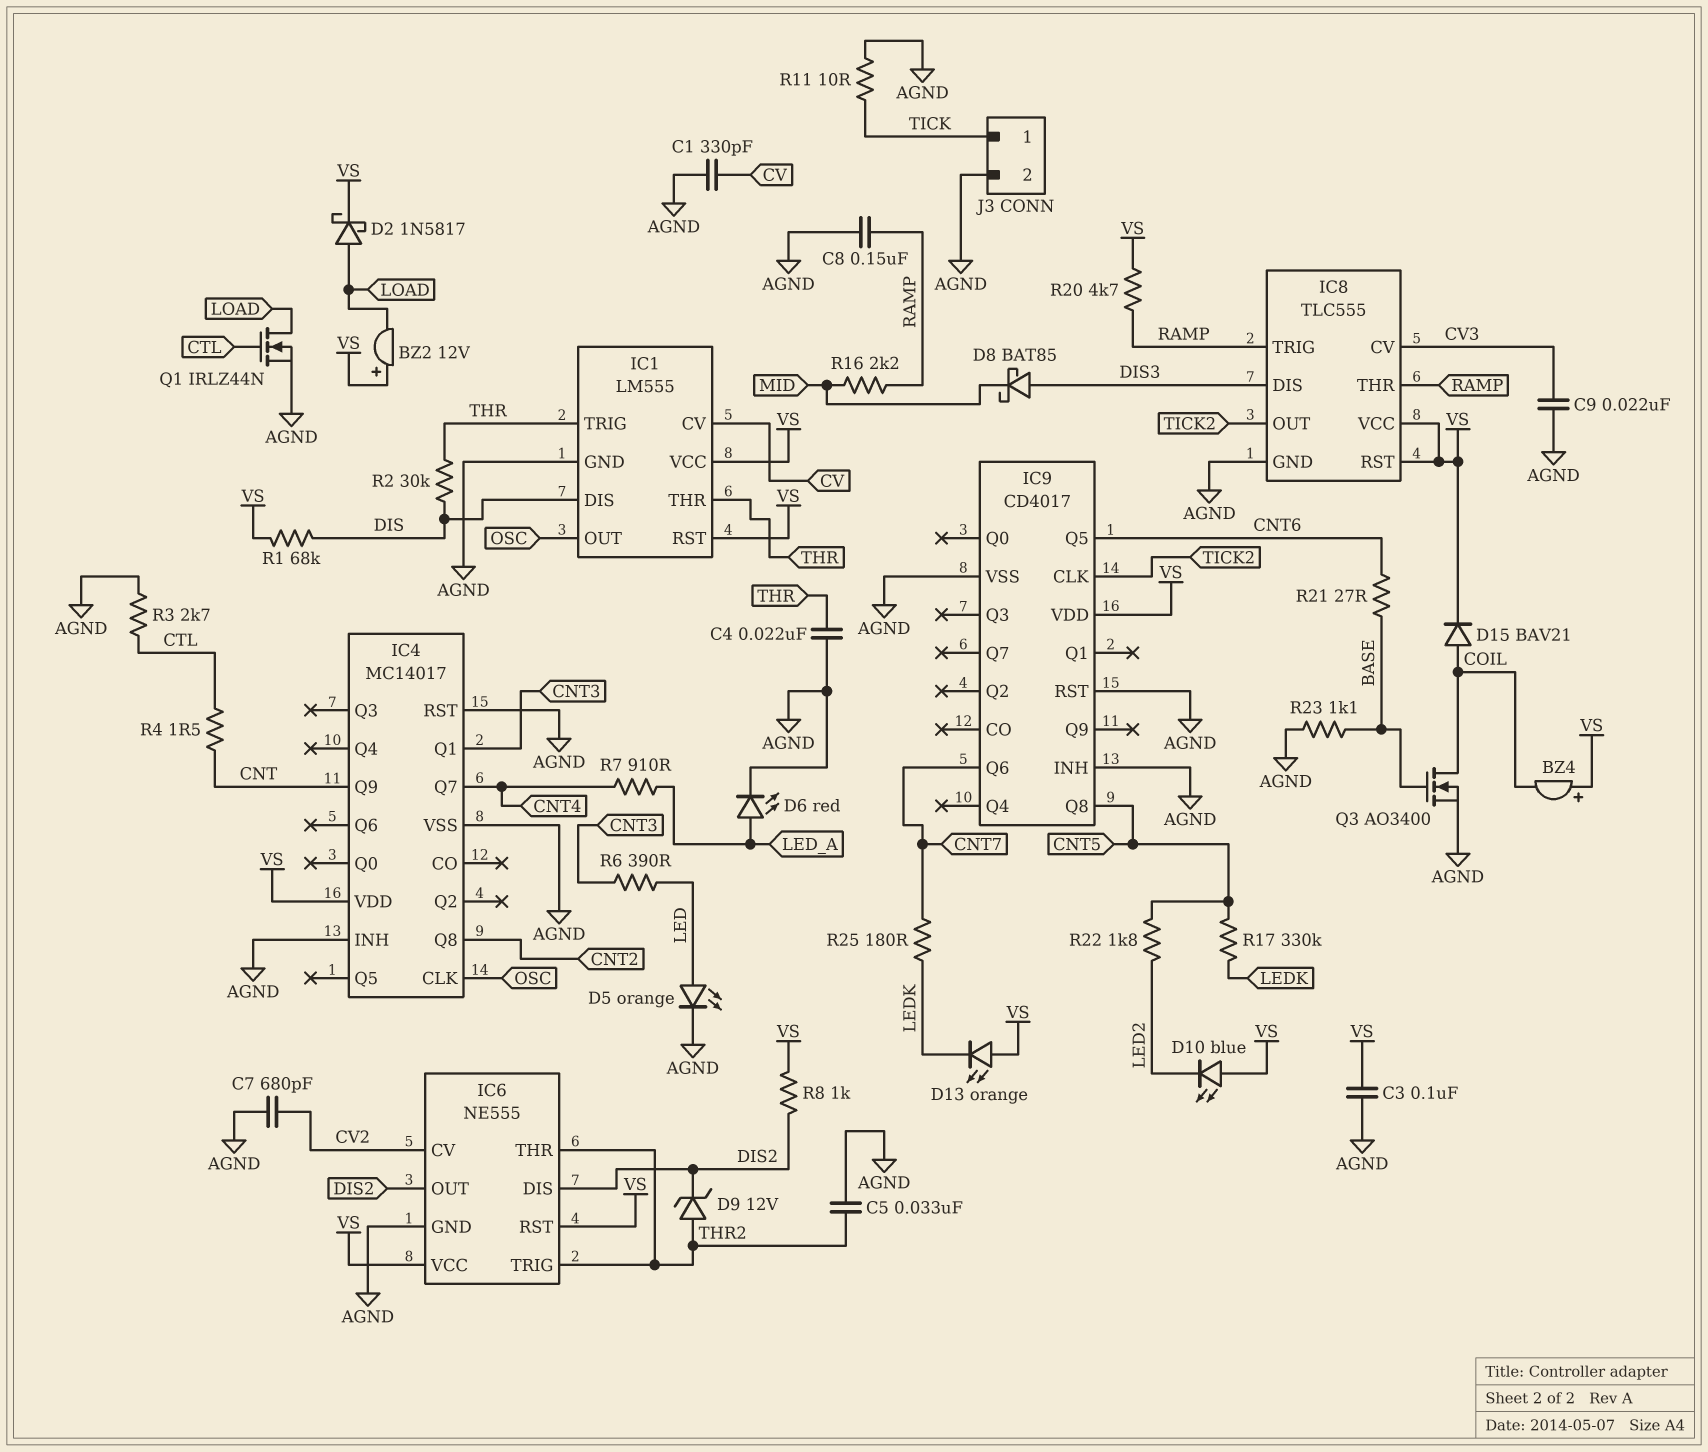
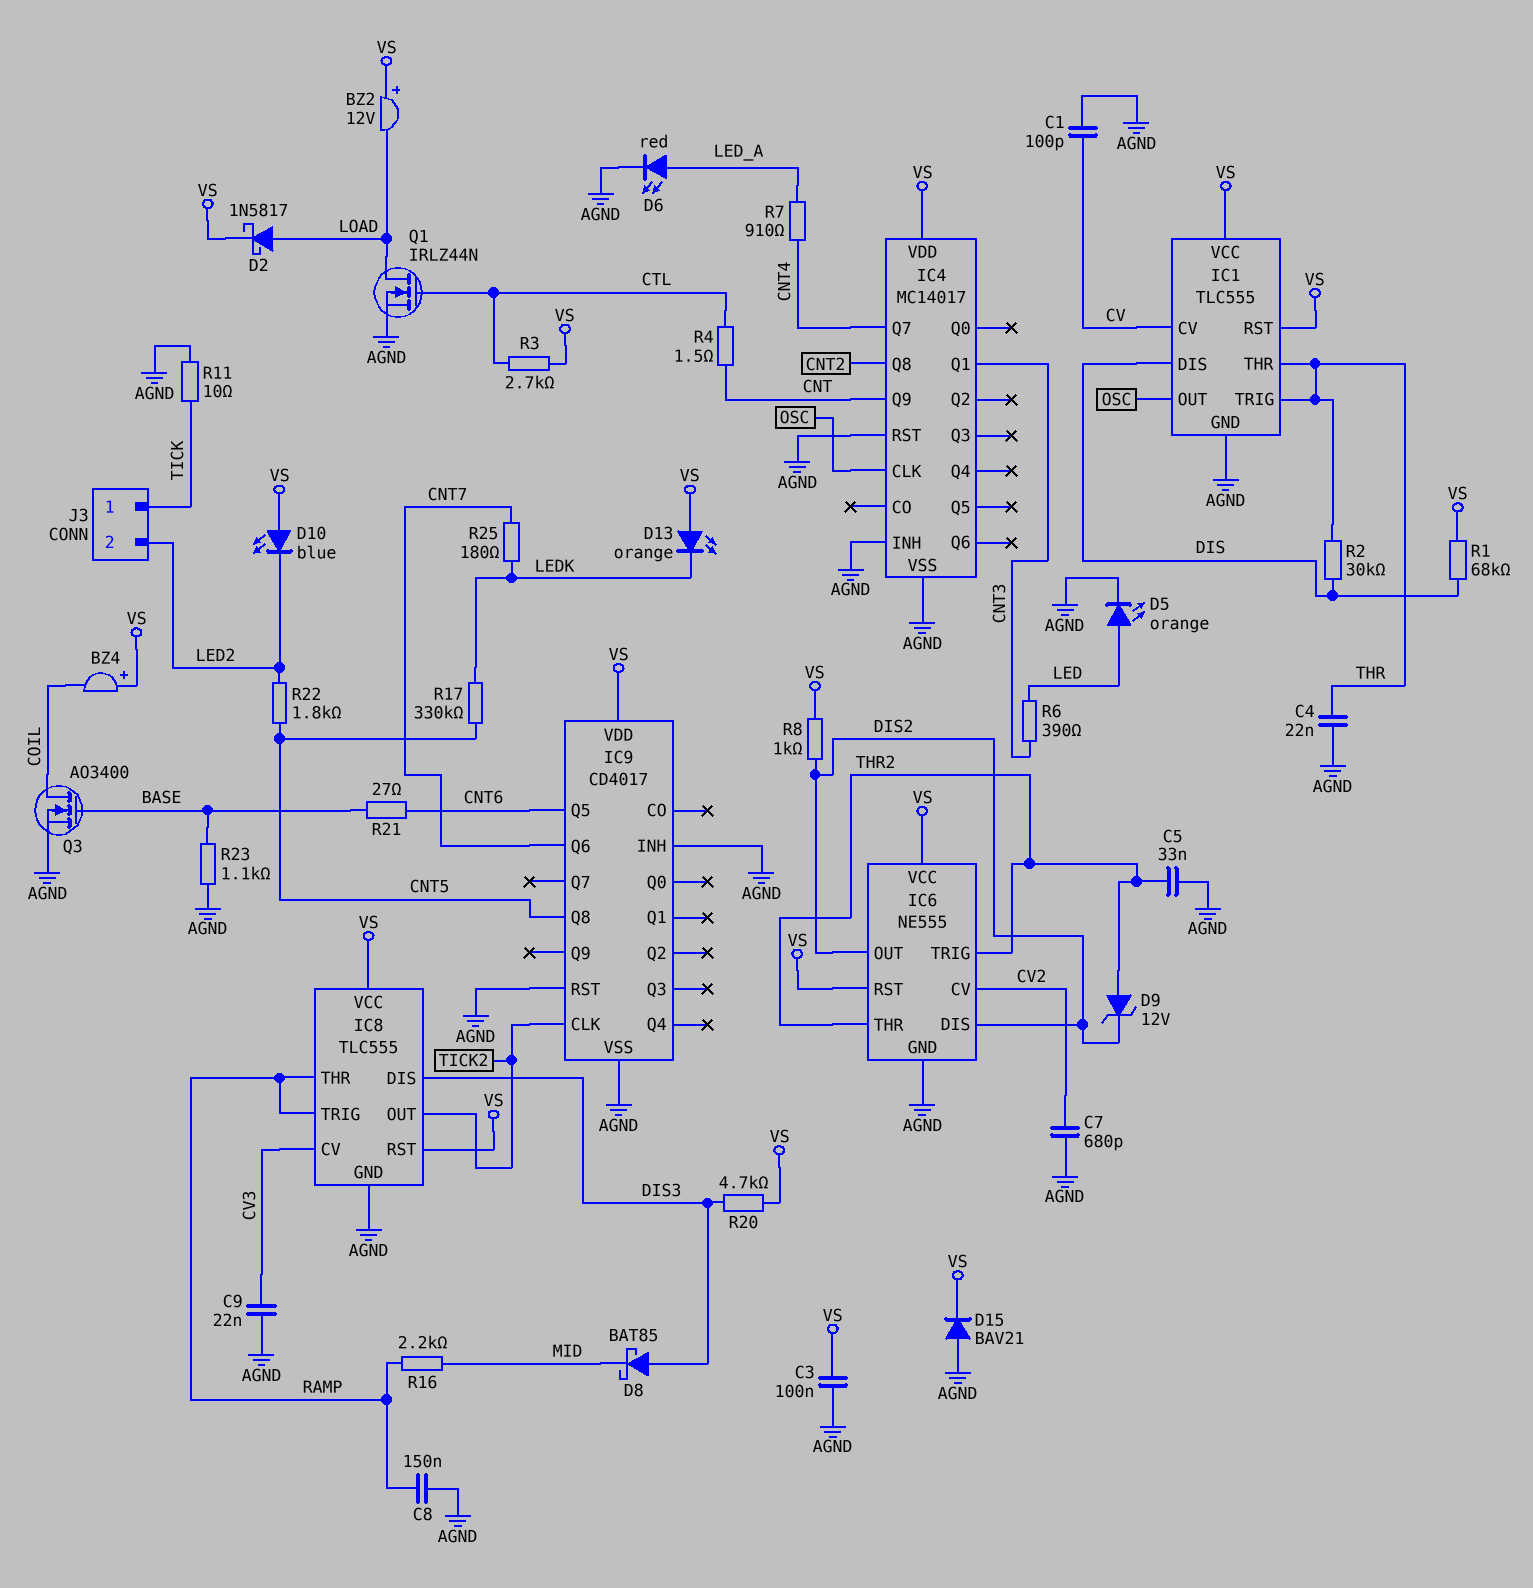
C1: 330pF (AGND, CV) -> 100pF (AGND, CV)
D15: diode BAV21 (A COIL, K VS) -> diode BAV21 (A AGND, K VS)
IC1: LM555 -> TLC555
J3 pin 2: AGND -> LED2
R3: 2.7k (AGND, CTL) -> 2.7k (CTL, VS)
R20: 4.7k (RAMP, VS) -> 4.7k (DIS3, VS)

